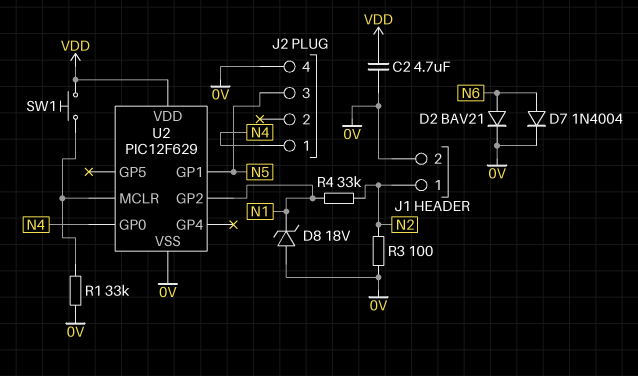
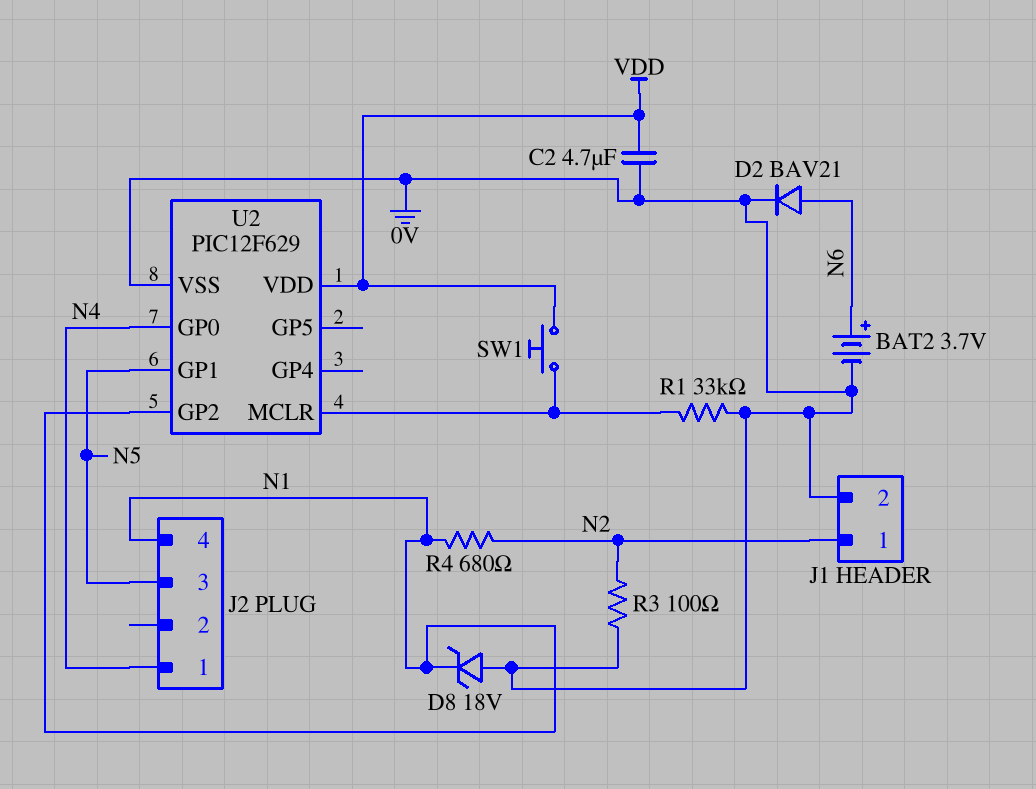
BAT2: none -> 3.7V (plus N6, minus 0V)
D7: diode 1N4004 (A N6, K 0V) -> none
J2 pin 4: 0V -> N1
R4: 33k (N1, N2) -> 680 (N1, N2)

